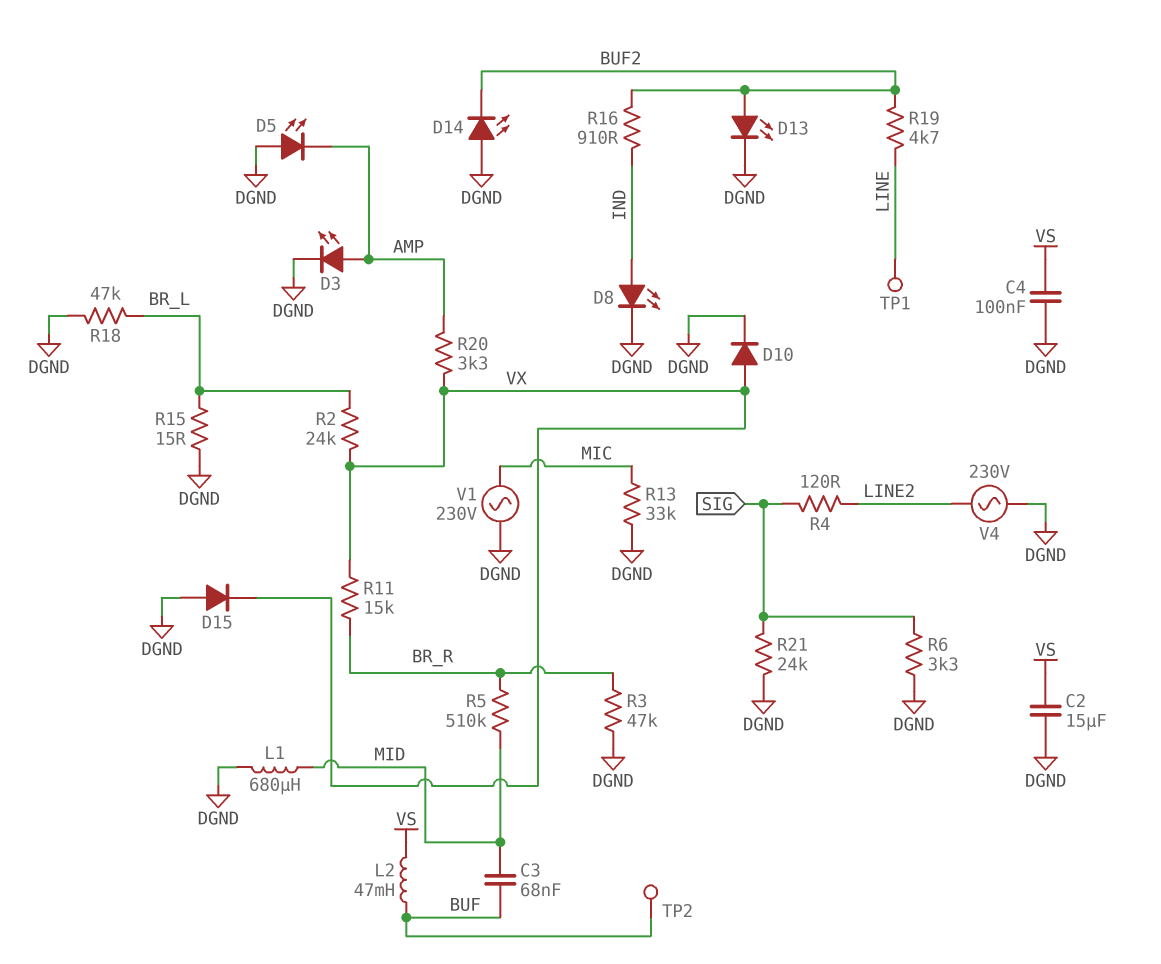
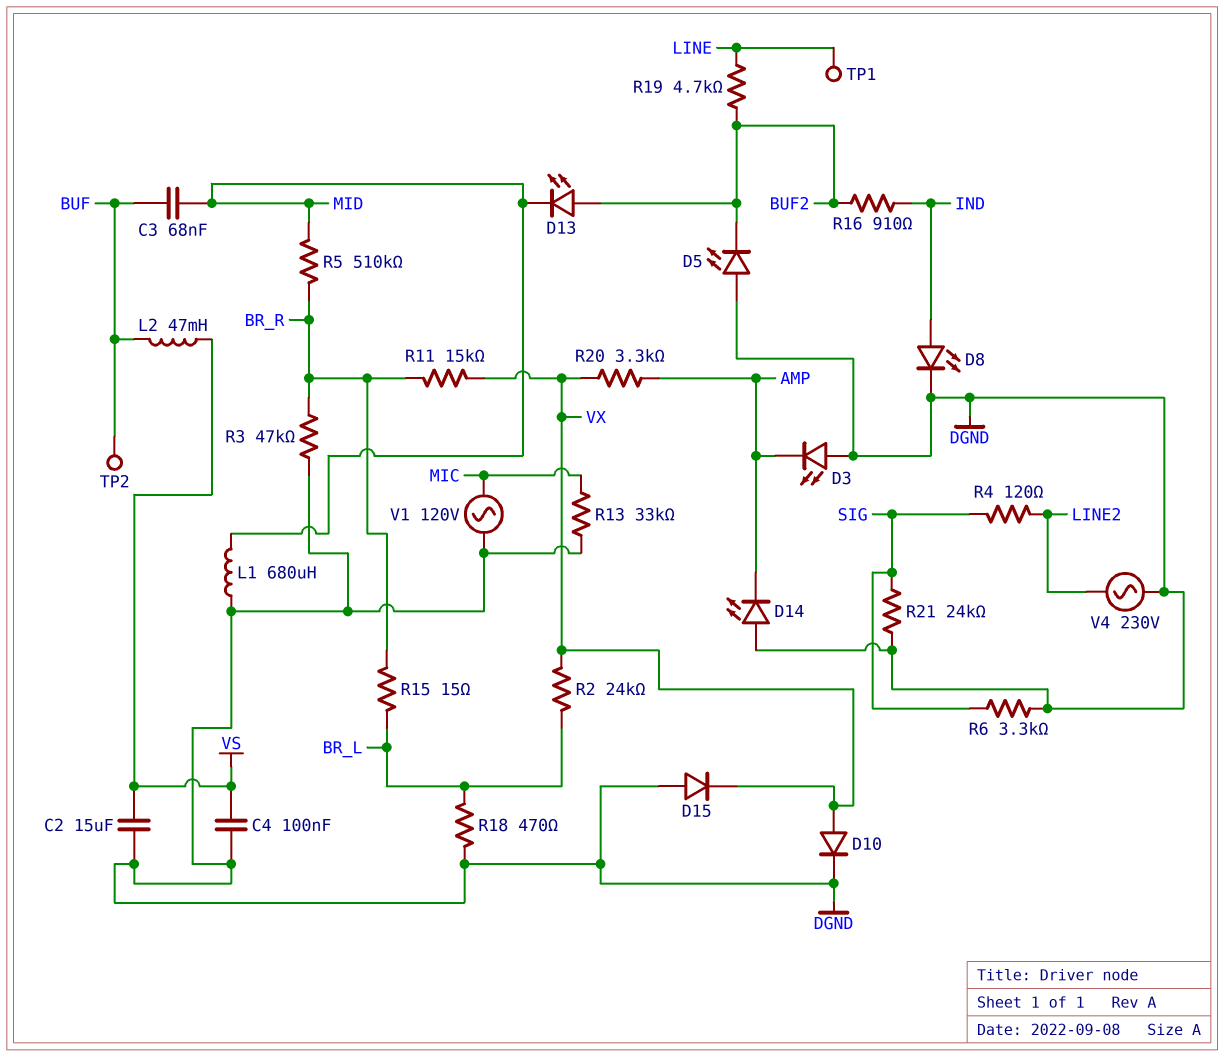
D3: LED (A AMP, K DGND) -> LED (A DGND, K AMP)
D5: LED (A DGND, K AMP) -> LED (A DGND, K BUF2)
D13: LED (A BUF2, K DGND) -> LED (A BUF2, K MID)
D14: LED (A DGND, K BUF2) -> LED (A DGND, K AMP)
R15: 15 (BR_L, DGND) -> 15 (BR_L, BR_R)
R18: 47k (BR_L, DGND) -> 470 (BR_L, DGND)
V1: AC 230V (DGND, MIC) -> AC 120V (DGND, MIC)

